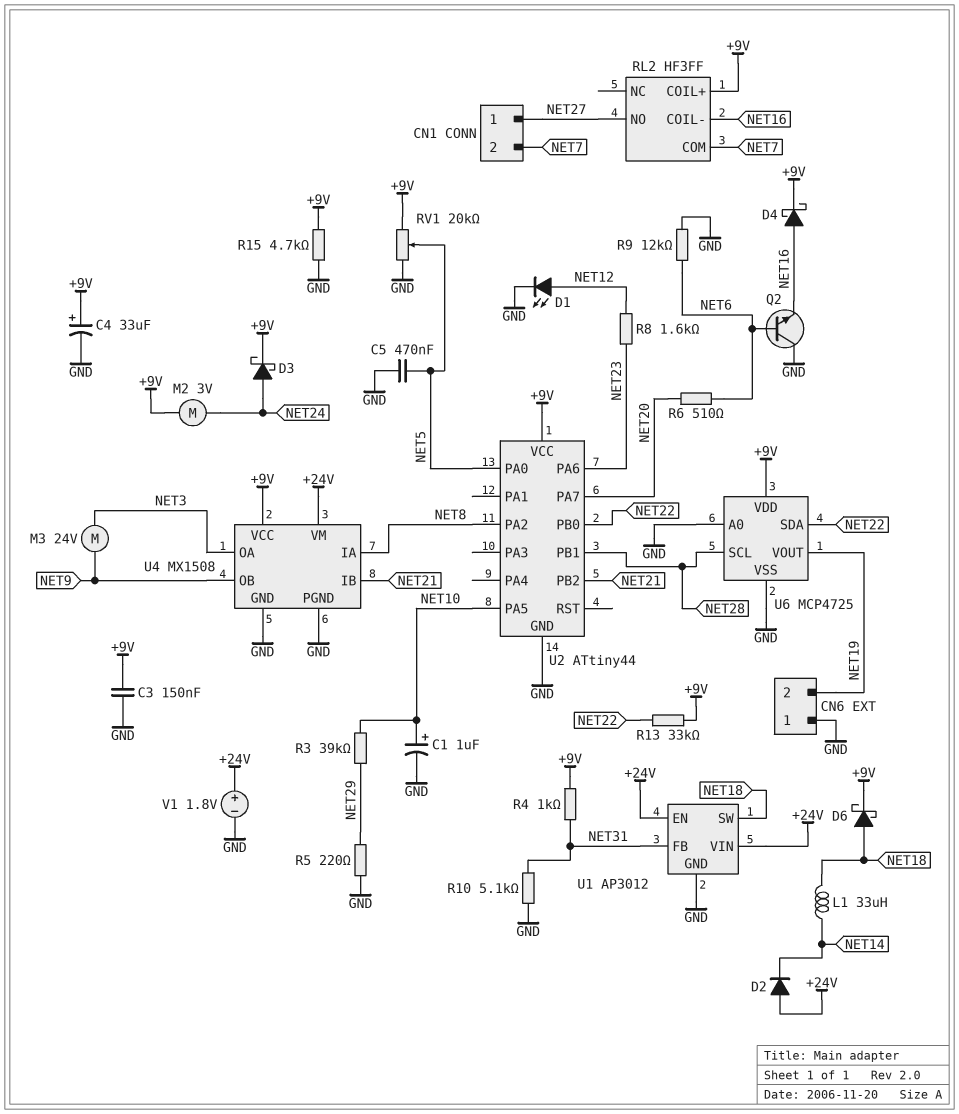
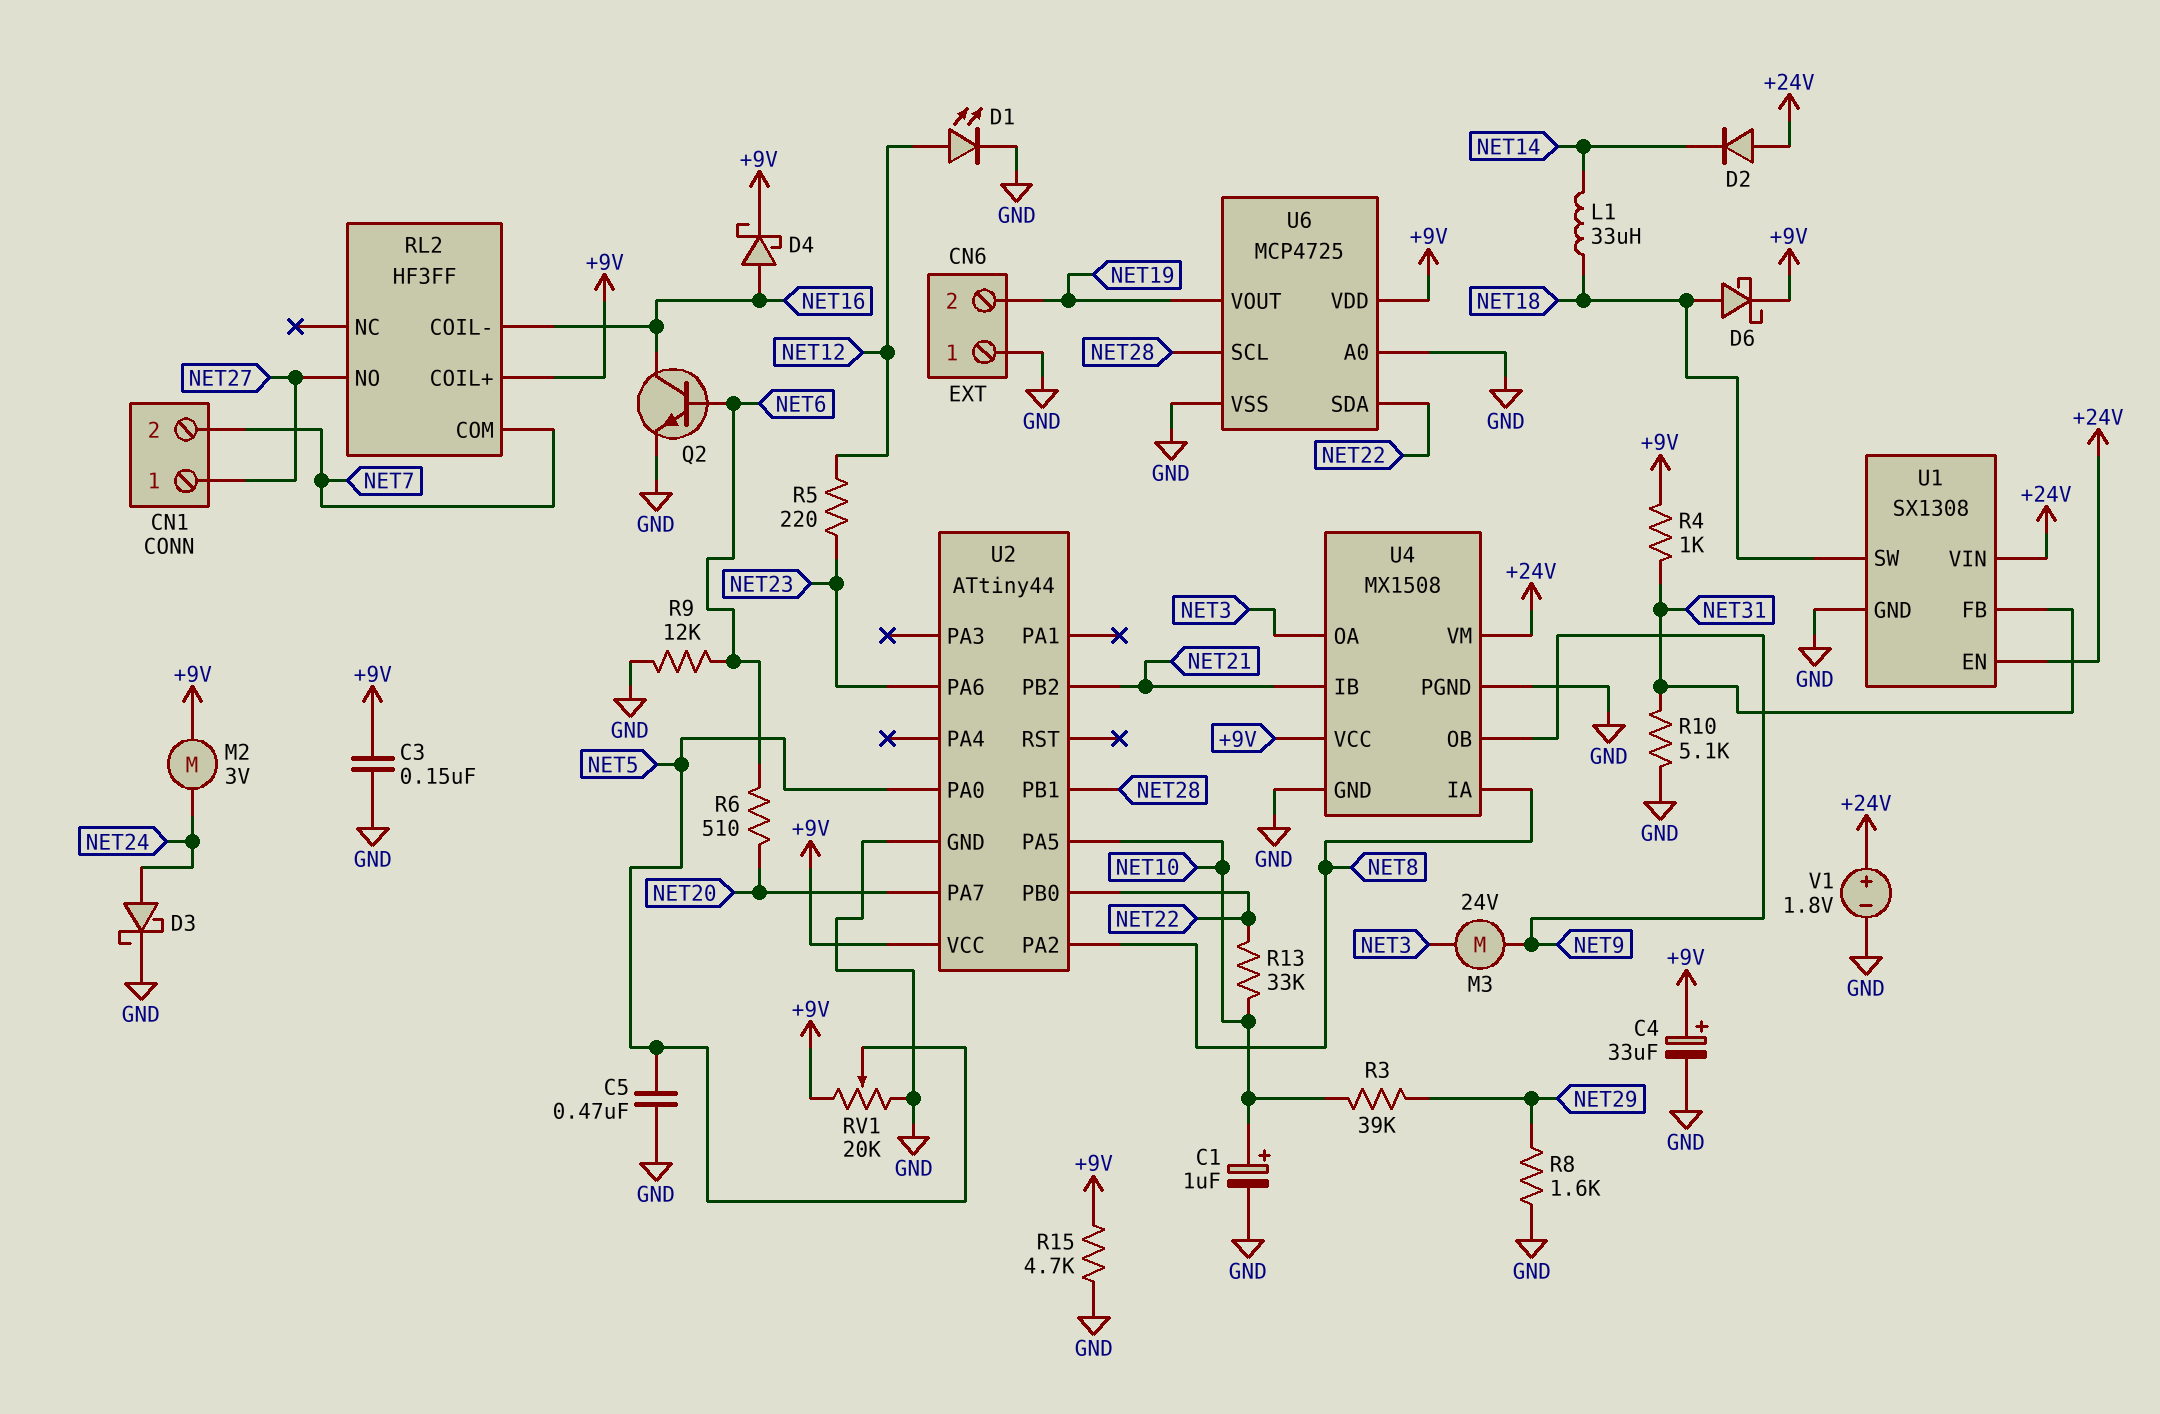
D3: schottky (A NET24, K +9V) -> schottky (A NET24, K GND)
Q2: NPN (B NET6, C GND, E NET16) -> NPN (B NET6, C NET16, E GND)
R5: 220 (GND, NET29) -> 220 (NET12, NET23)
R8: 1.6k (NET12, NET23) -> 1.6k (GND, NET29)
R13: 33k (+9V, NET22) -> 33k (NET10, NET22)
U1: AP3012 -> SX1308

